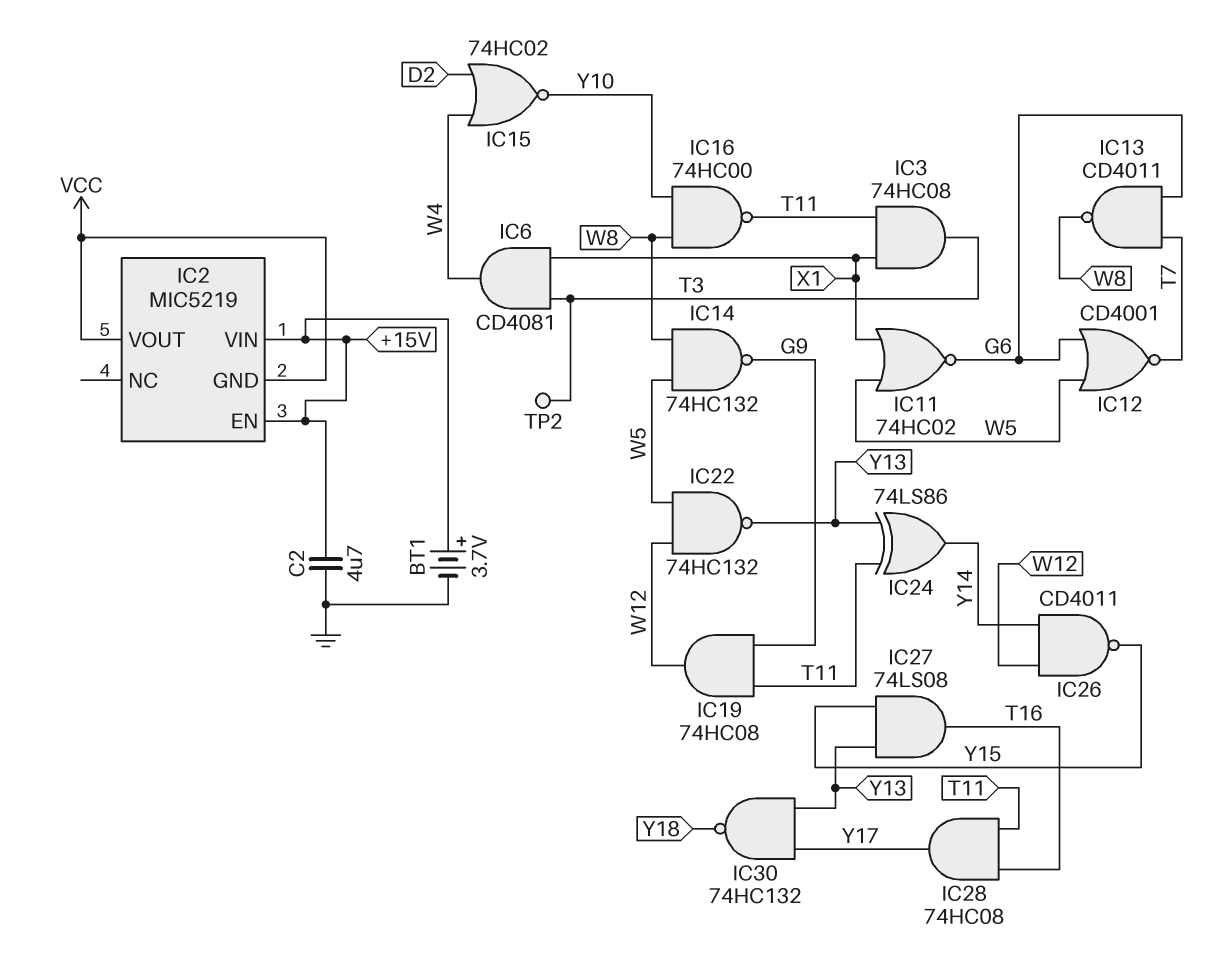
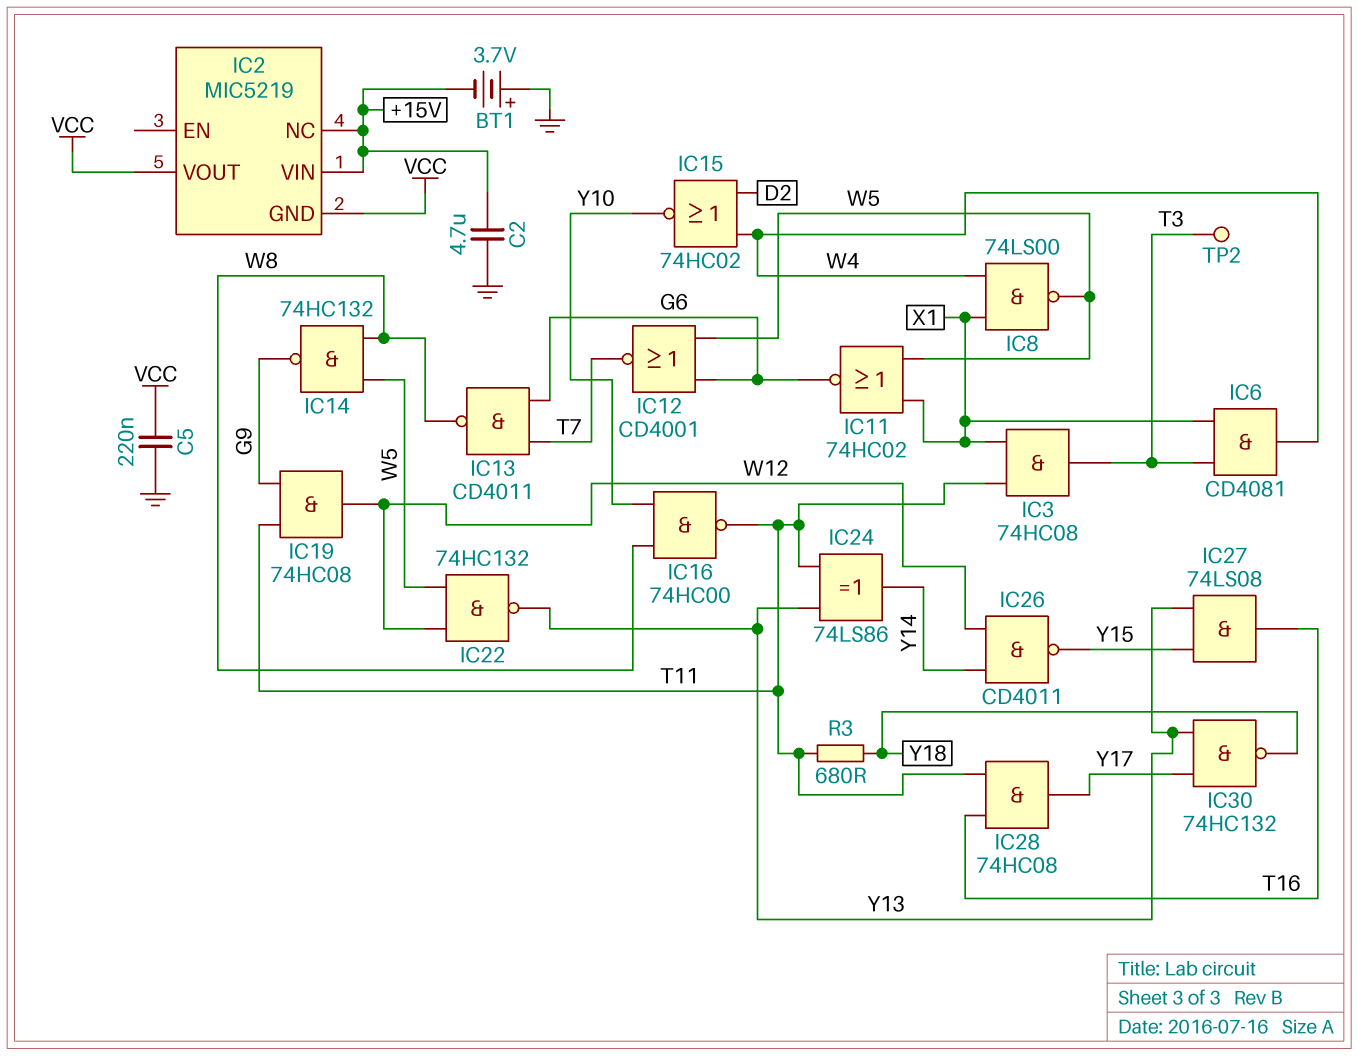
BT1: 3.7V (plus +15V, minus GND) -> 3.7V (plus GND, minus +15V)
C5: none -> 220nF (GND, VCC)
IC2 pin EN: +15V -> none
IC2 pin NC: none -> +15V
IC8: none -> NAND 74LS00 (in W4, in X1, out W5)
R3: none -> 680 (T11, Y18)

